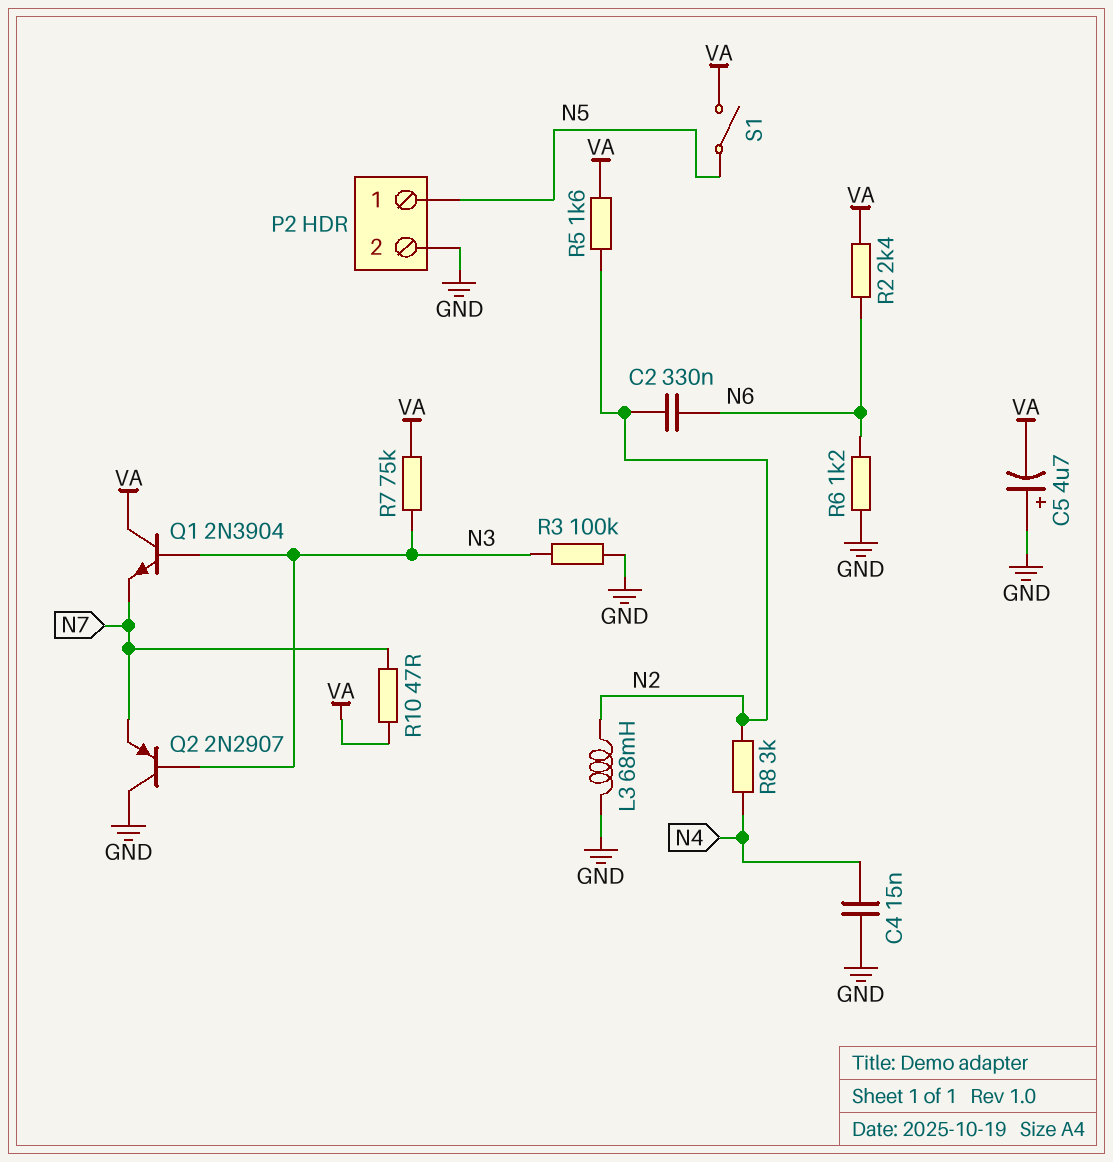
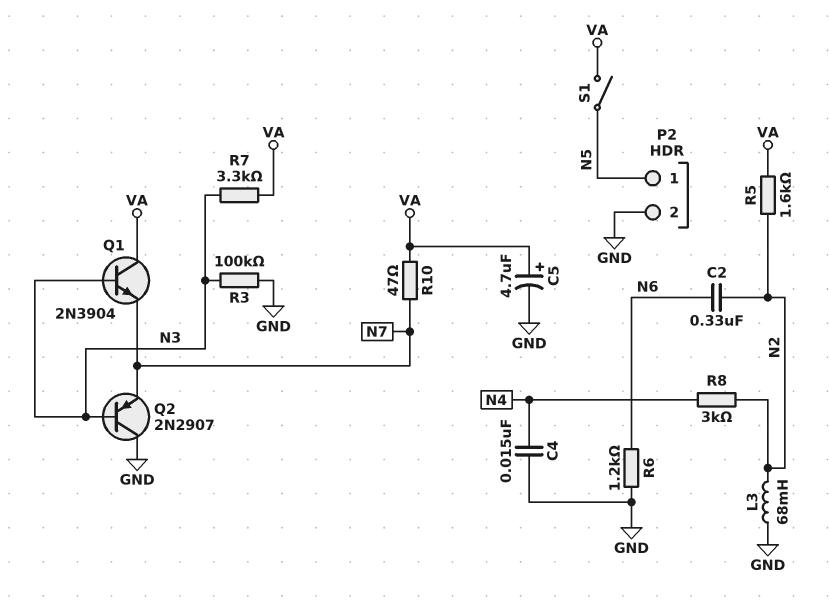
C5: 4.7uF (plus GND, minus VA) -> 4.7uF (plus VA, minus GND)
R2: 2.4k (N6, VA) -> none
R7: 75k (N3, VA) -> 3.3k (N3, VA)

